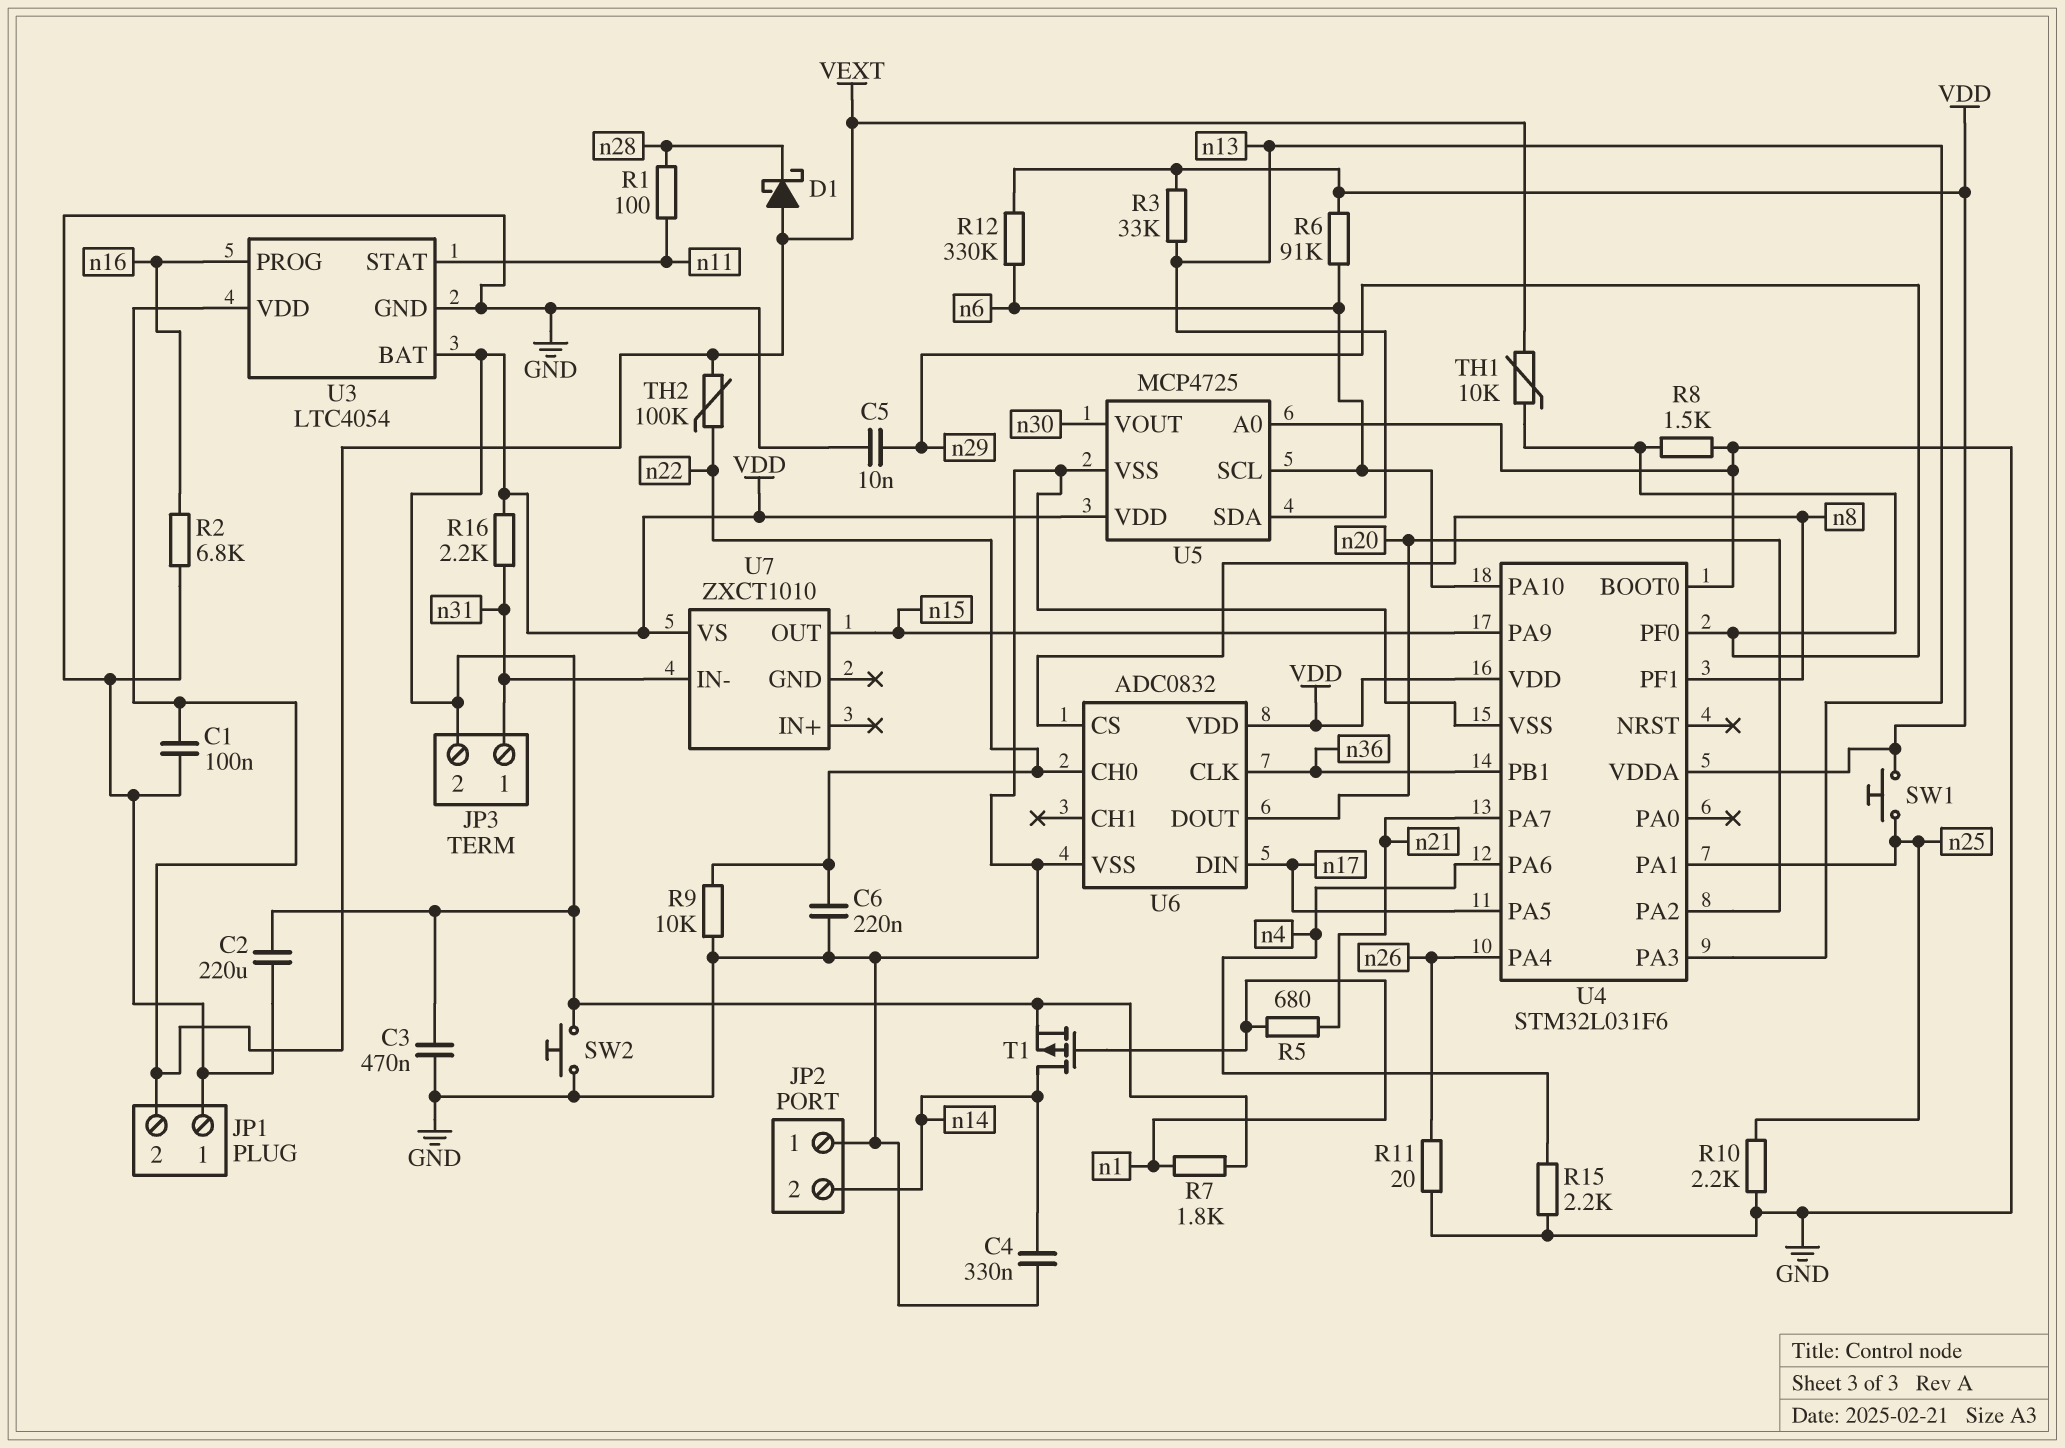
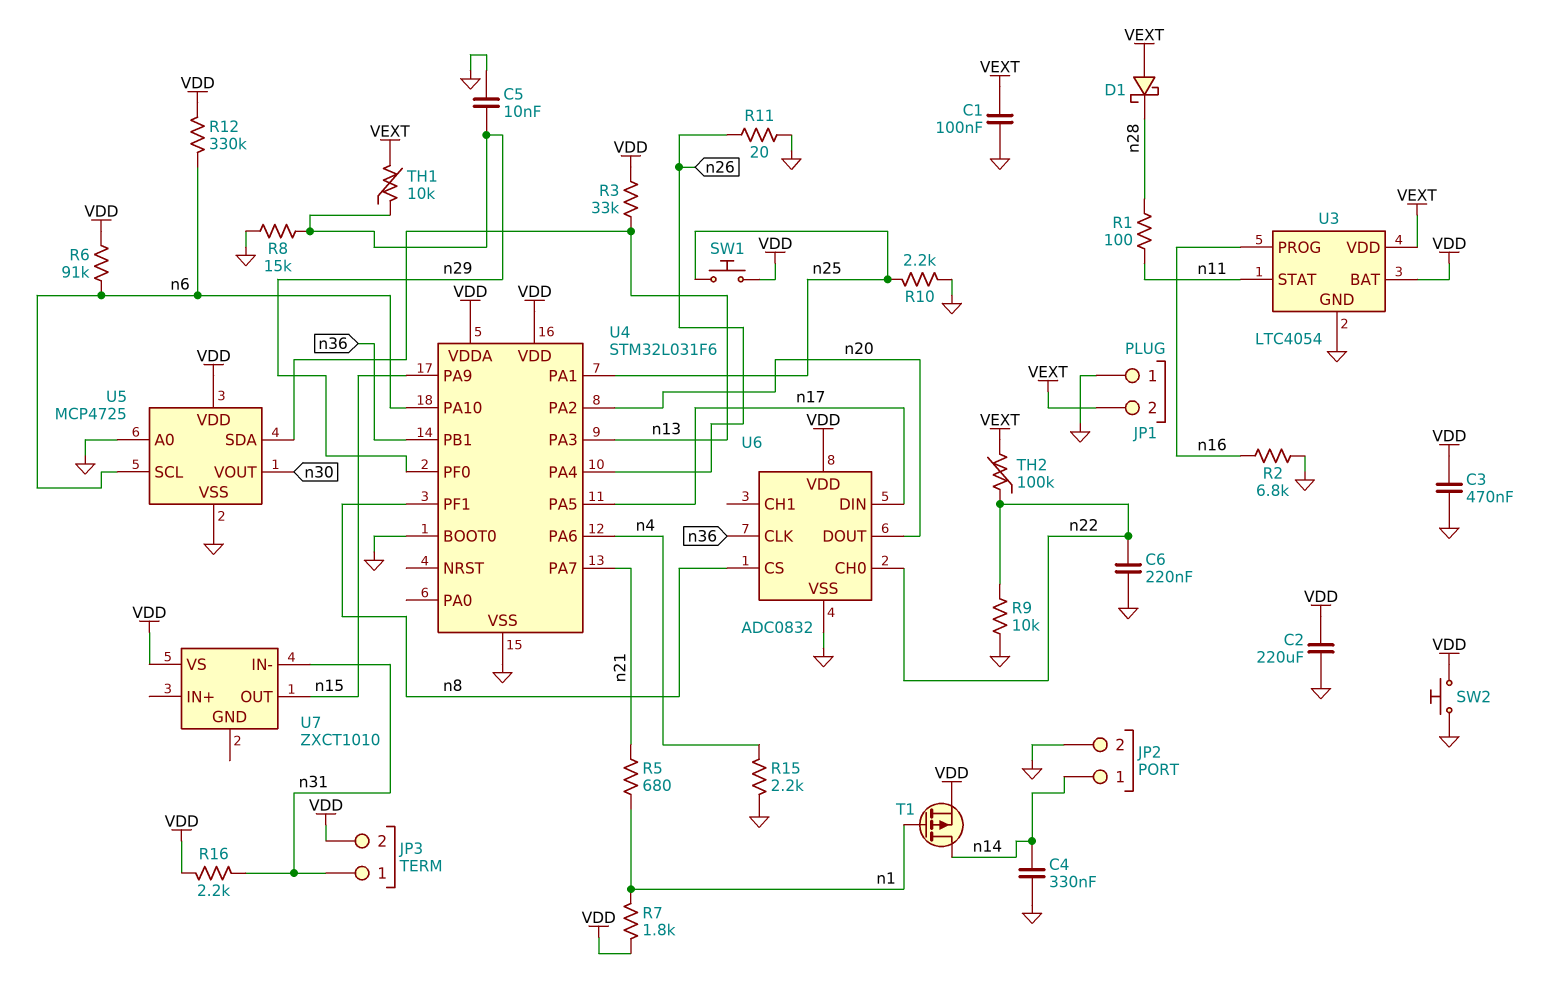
JP2 pin 1: GND -> n14
JP2 pin 2: n14 -> GND
R8: 1.5k (GND, n29) -> 15k (GND, n29)

